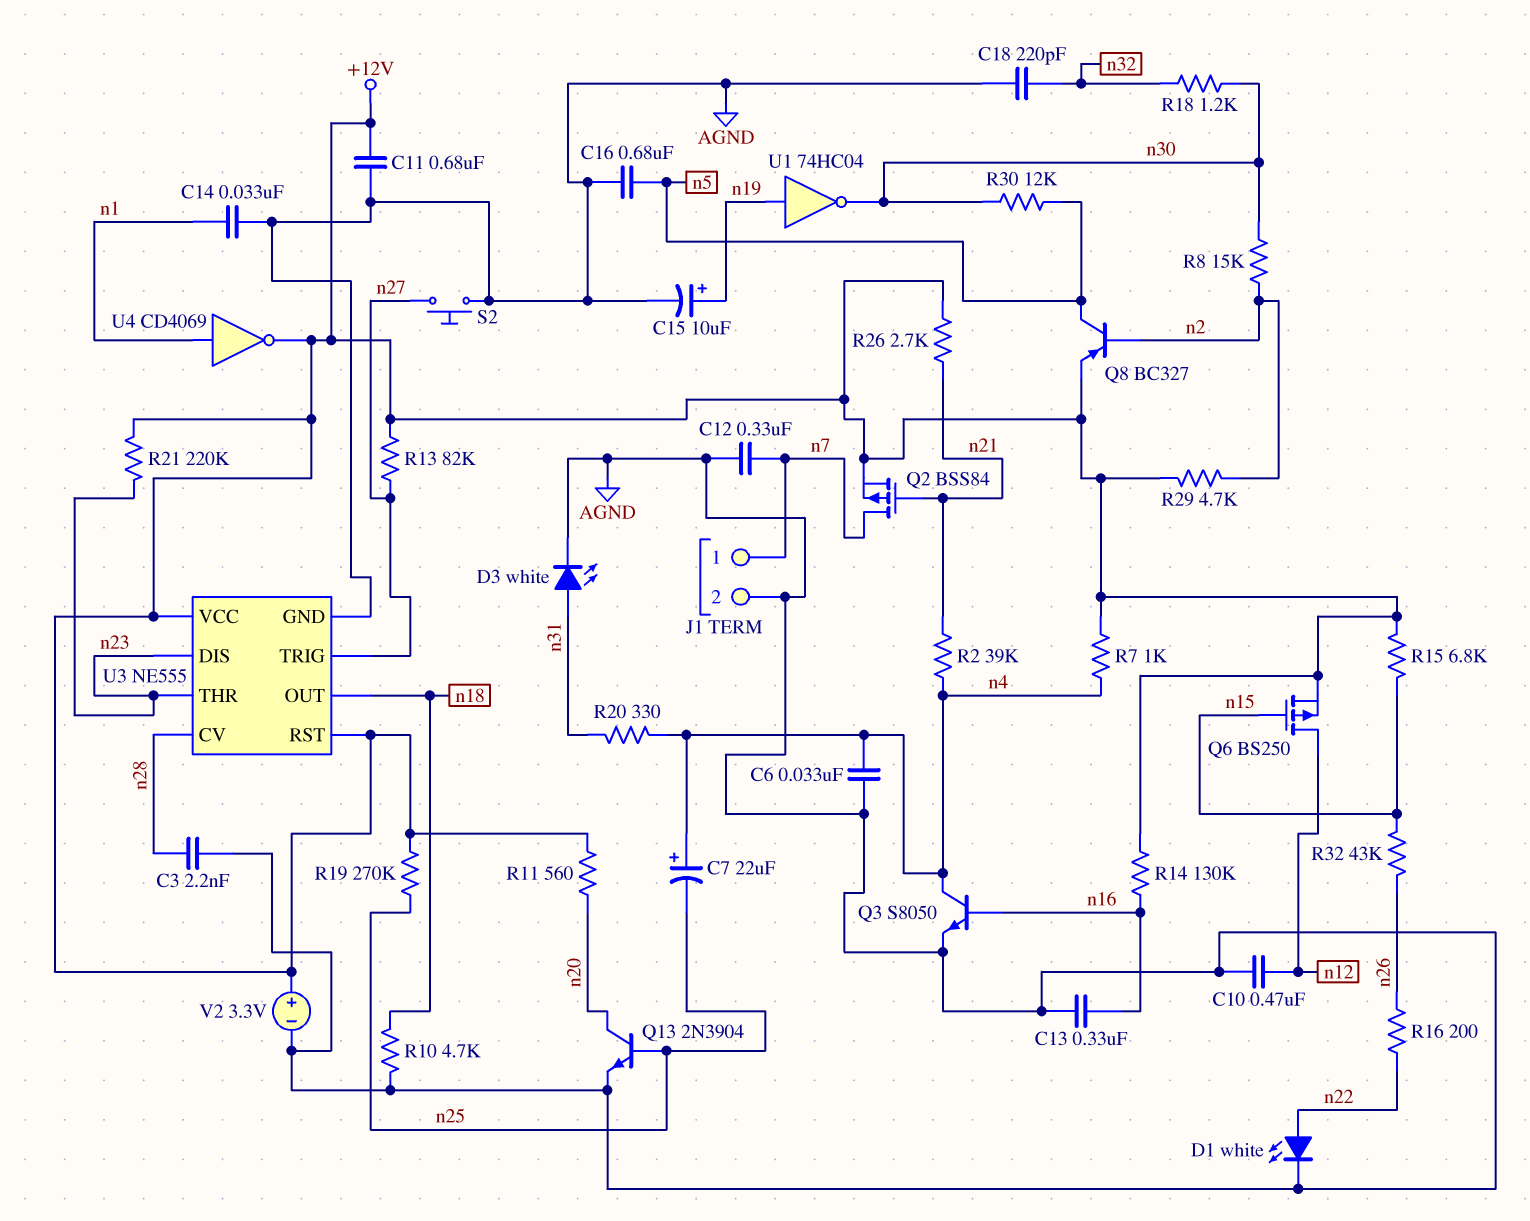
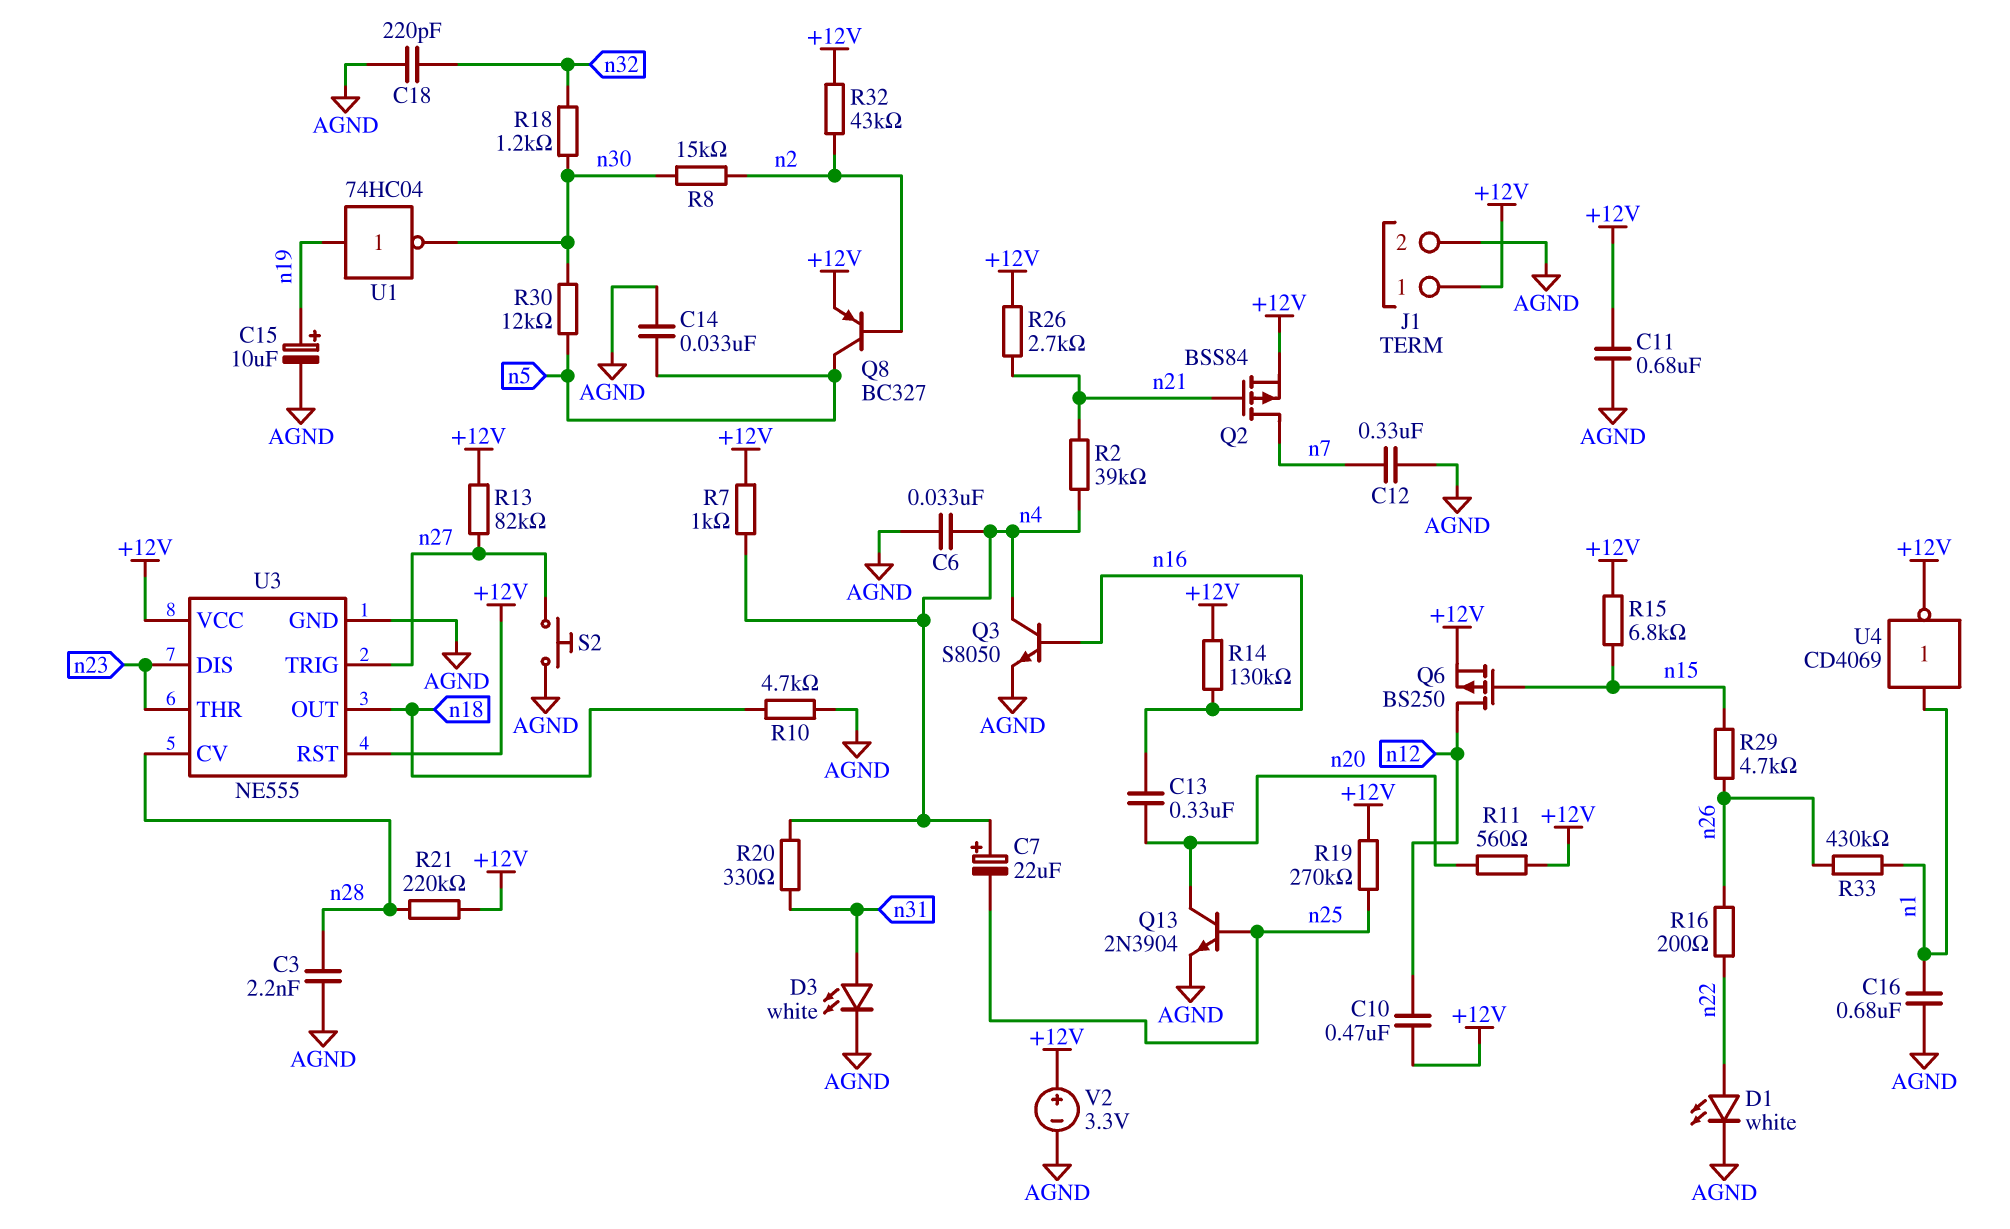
C10: 470nF (AGND, n12) -> 470nF (+12V, n12)
C13: 330nF (AGND, n16) -> 330nF (n16, n20)
C14: 33nF (AGND, n1) -> 33nF (AGND, n5)
C16: 680nF (AGND, n5) -> 680nF (AGND, n1)
J1 pin 1: n7 -> +12V
R21: 220k (+12V, n23) -> 220k (+12V, n28)
R29: 4.7k (+12V, n2) -> 4.7k (n15, n26)
R32: 43k (n15, n26) -> 43k (+12V, n2)
R33: none -> 430k (n1, n26)

